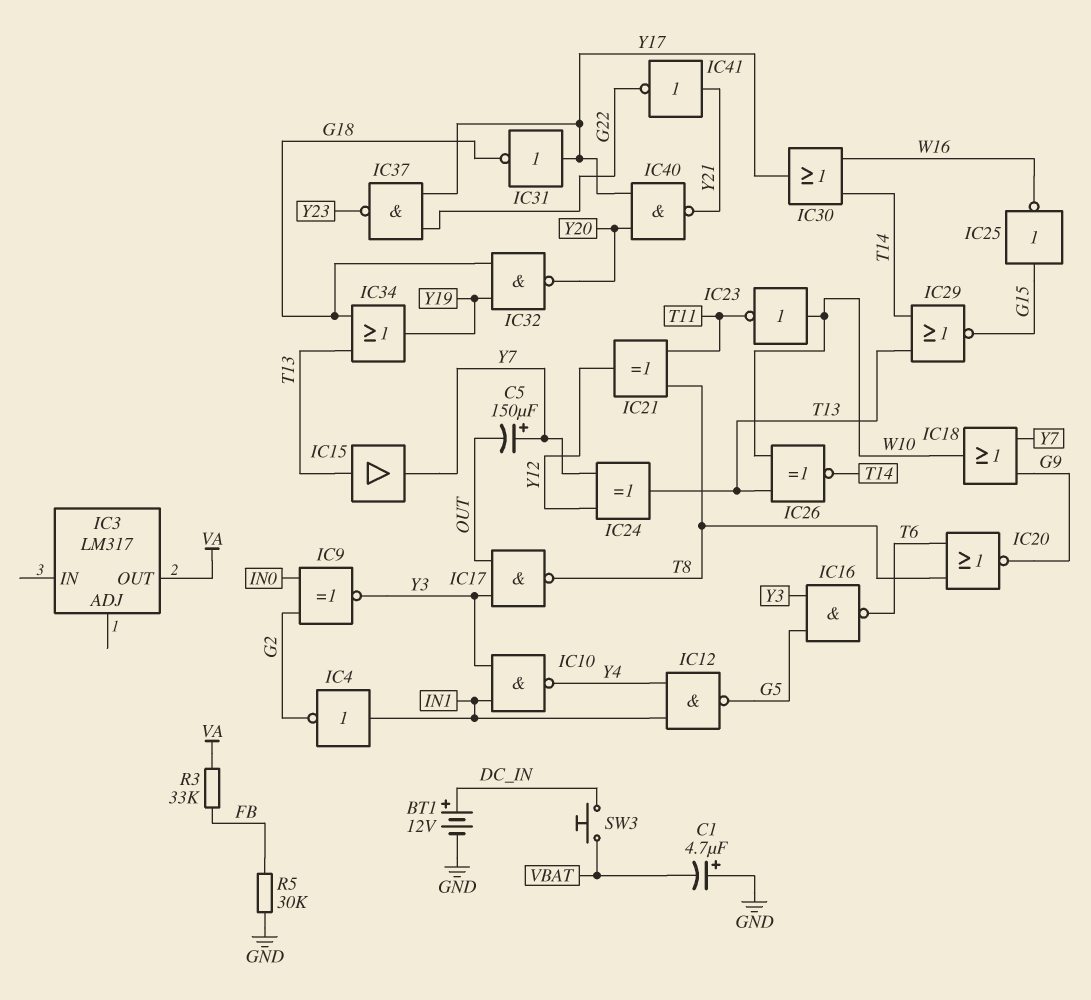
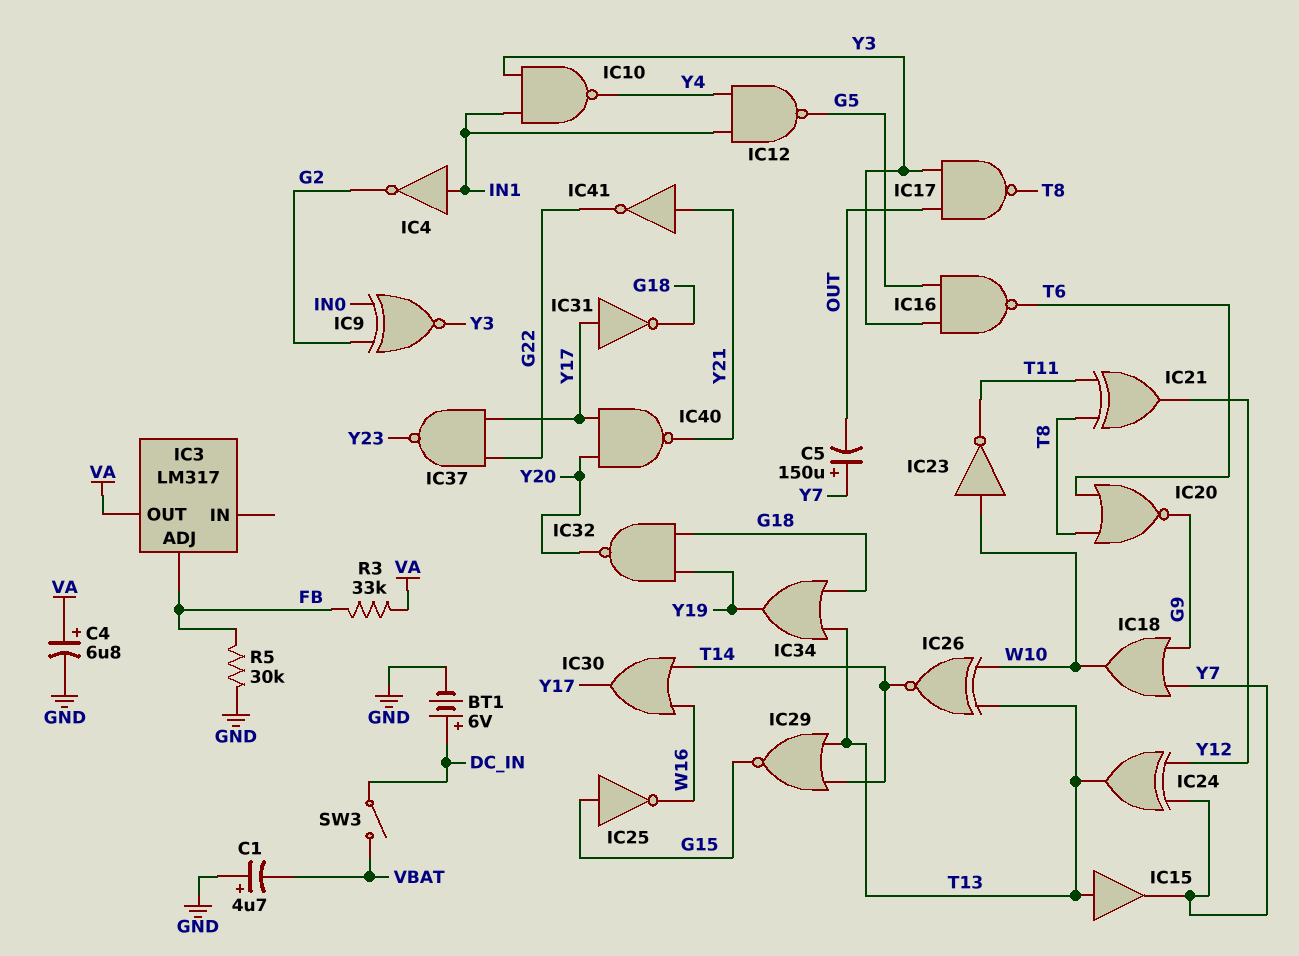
BT1: 12V (plus DC_IN, minus GND) -> 6V (plus DC_IN, minus GND)
C4: none -> 6.8uF (plus VA, minus GND)
IC3 pin ADJ: none -> FB
SW3: button (DC_IN, VBAT) -> switch (DC_IN, VBAT)

